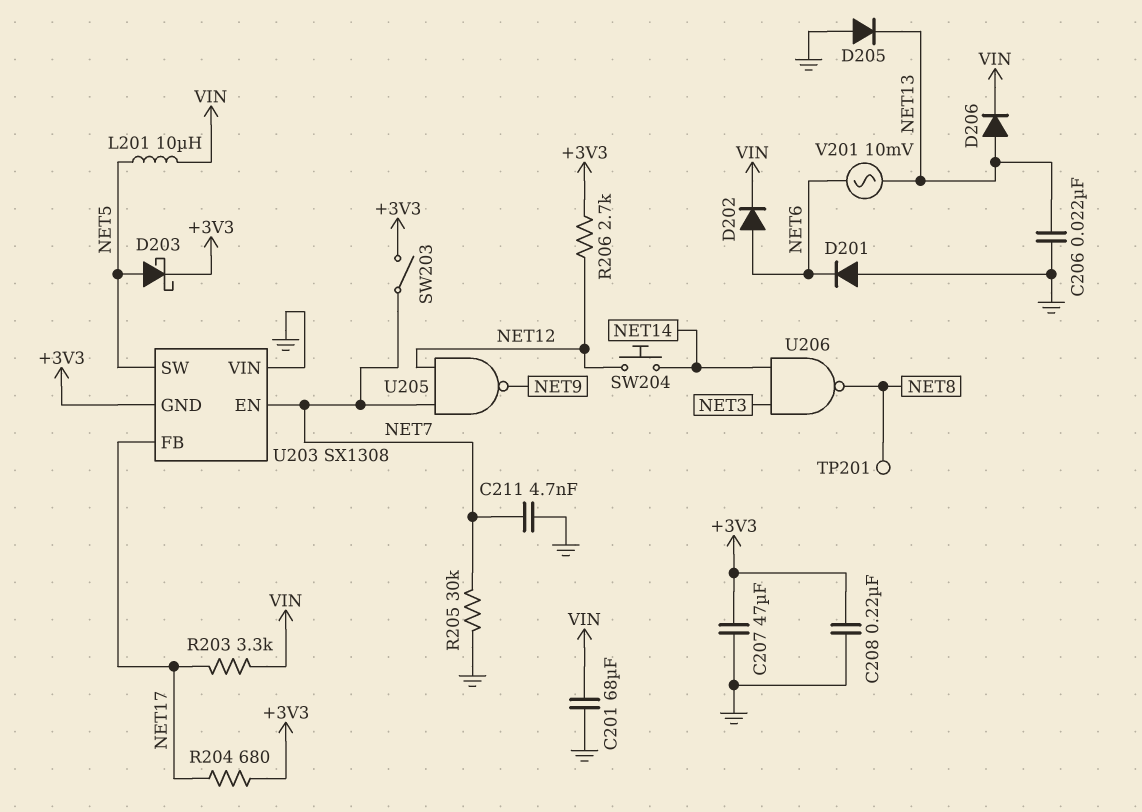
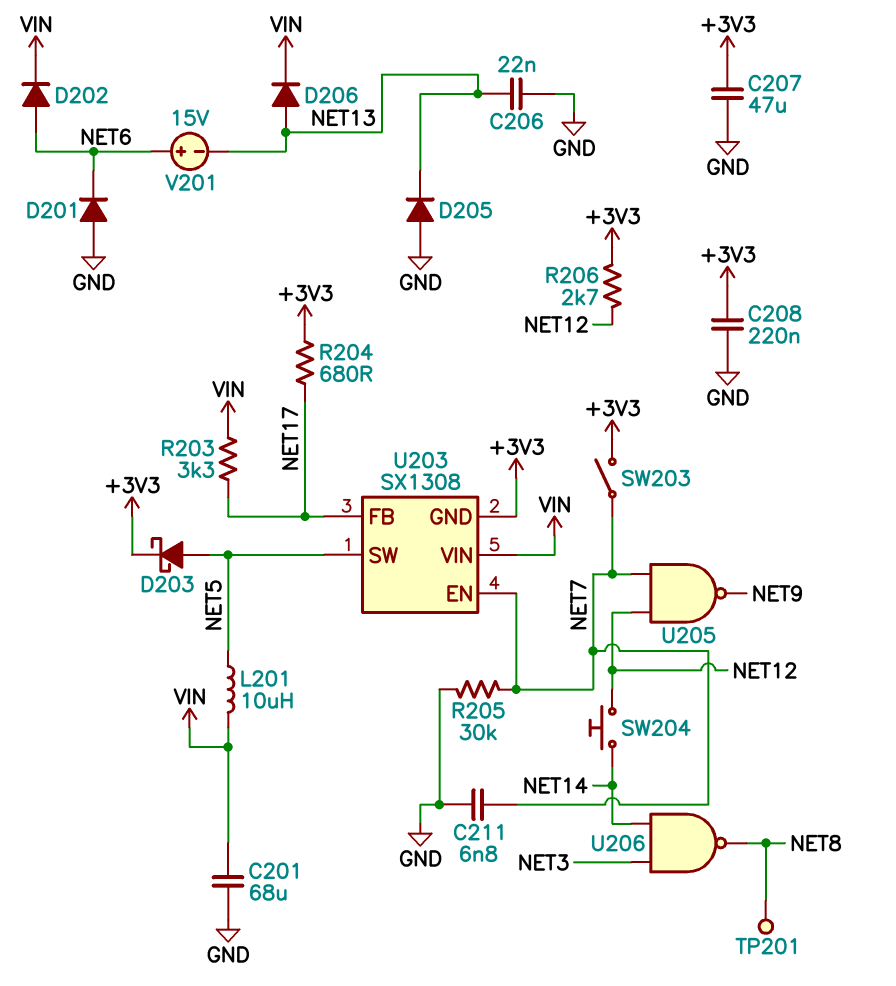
C211: 4.7nF (GND, NET7) -> 6.8nF (GND, NET7)
U203 pin VIN: GND -> VIN
V201: AC 10mV (NET6, NET13) -> 15V (plus NET6, minus NET13)

